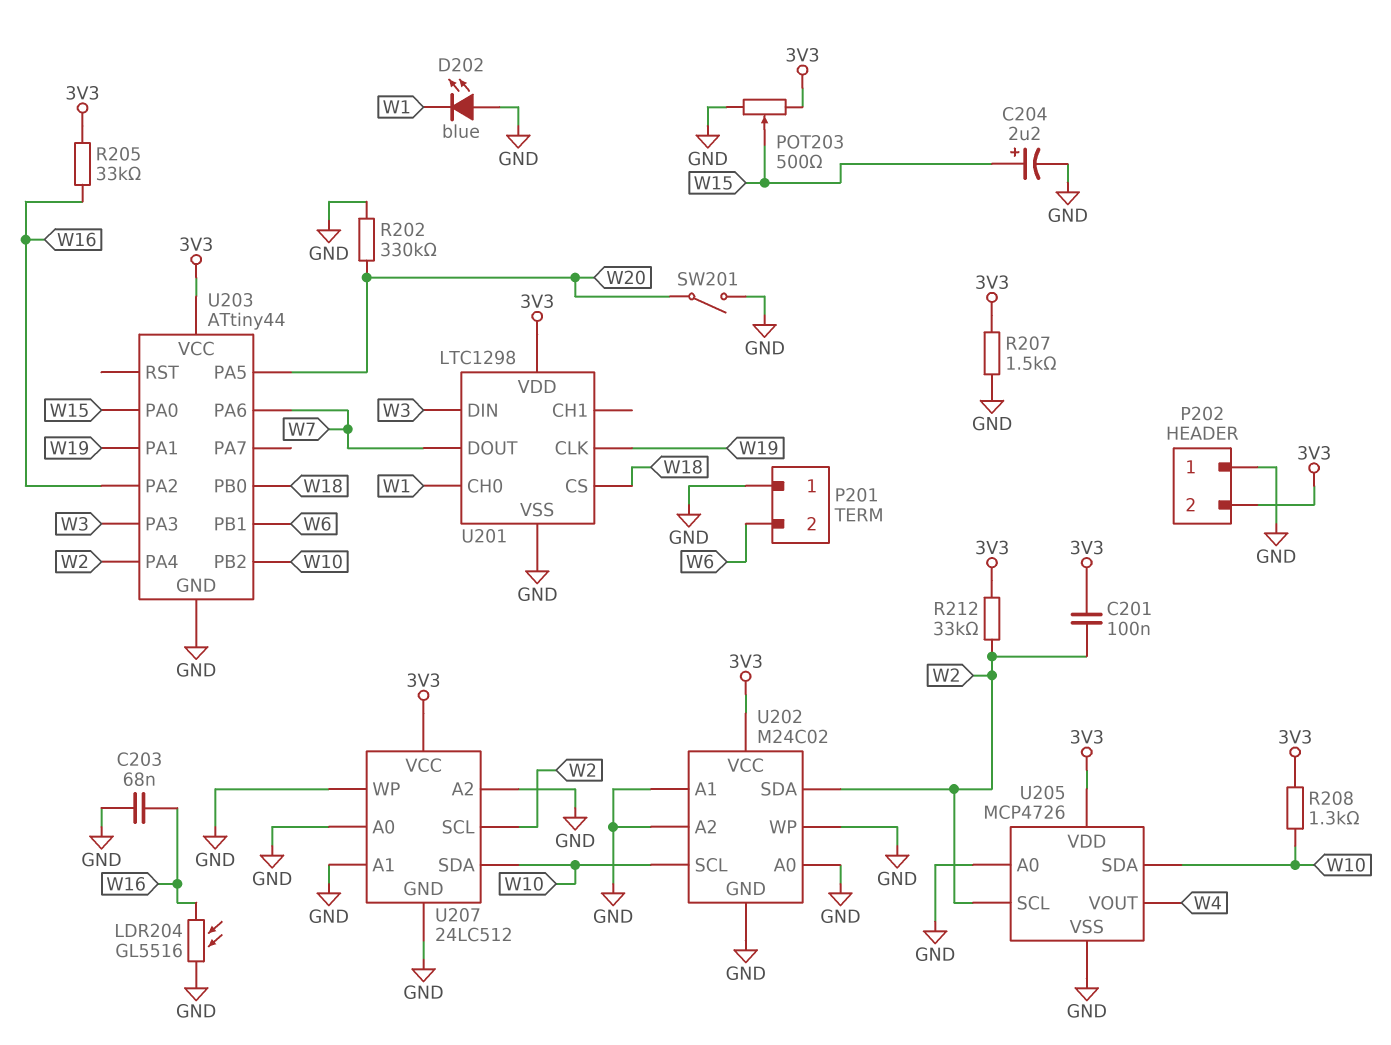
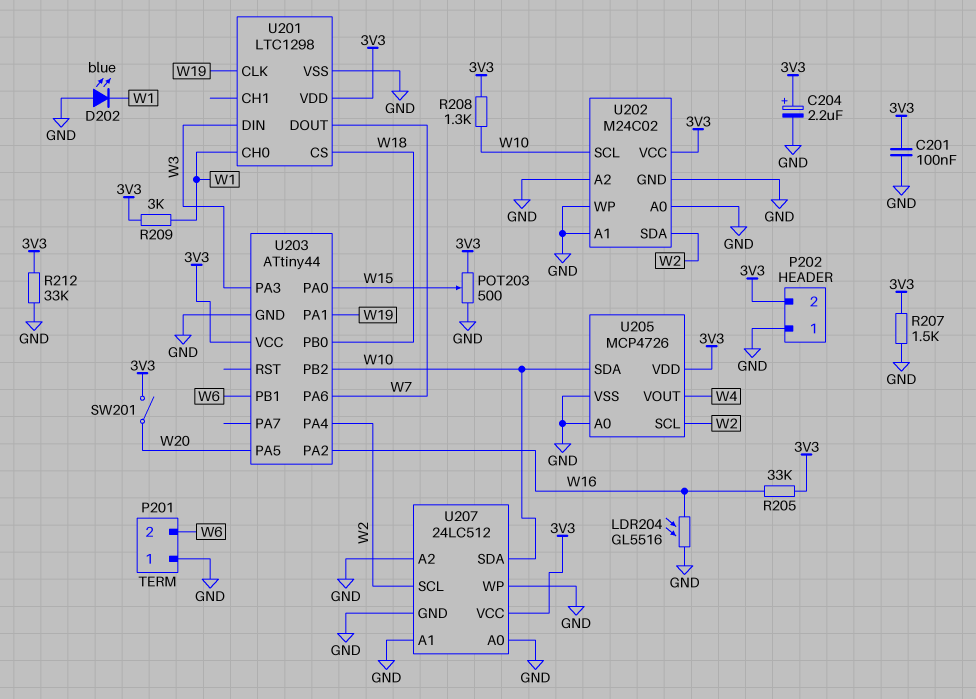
C201: 100nF (3V3, W2) -> 100nF (3V3, GND)
C203: 68nF (GND, W16) -> none
C204: 2.2uF (plus W15, minus GND) -> 2.2uF (plus 3V3, minus GND)
R202: 330k (GND, W20) -> none
R209: none -> 3k (3V3, W1)
R212: 33k (3V3, W2) -> 33k (3V3, GND)
SW201: switch (GND, W20) -> switch (3V3, W20)

